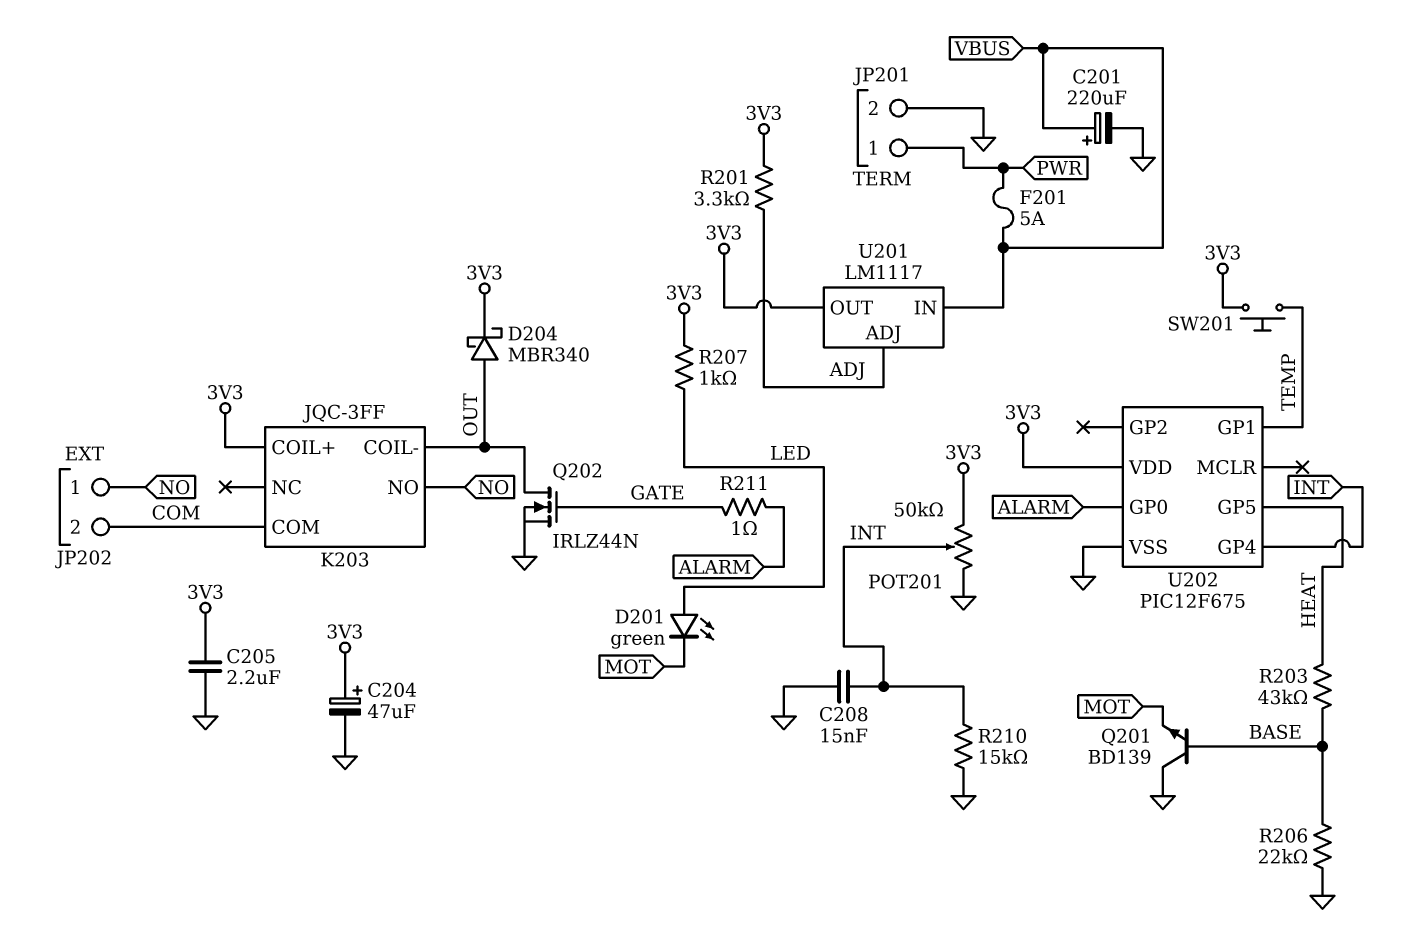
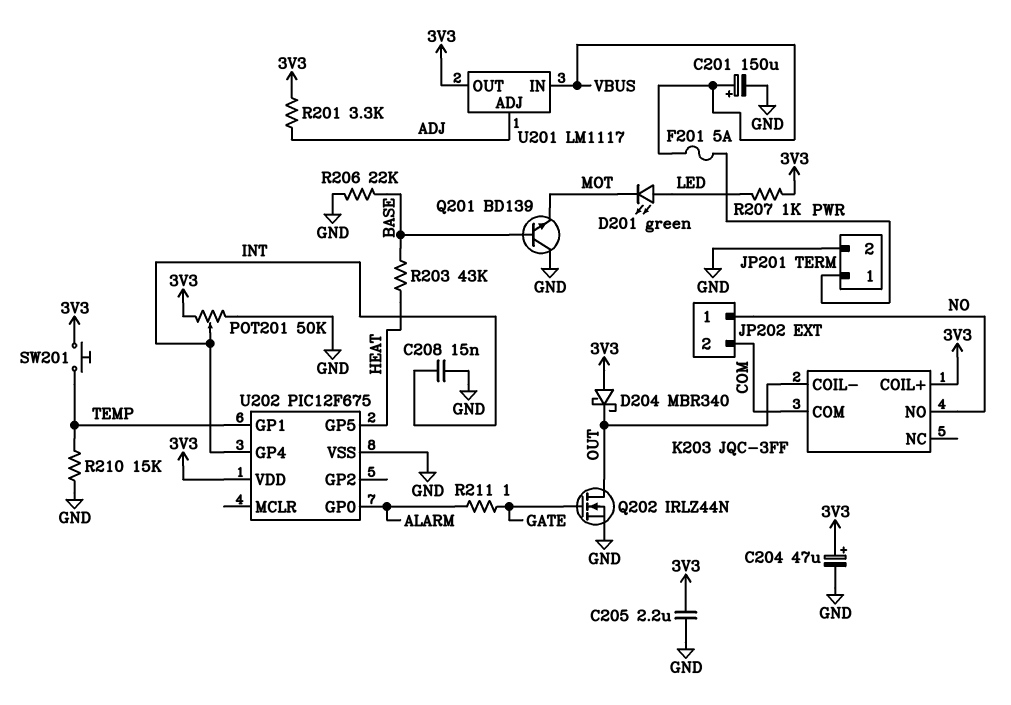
C201: 220uF (plus VBUS, minus GND) -> 150uF (plus VBUS, minus GND)
D204: schottky MBR340 (A OUT, K 3V3) -> schottky MBR340 (A 3V3, K OUT)
R210: 15k (GND, INT) -> 15k (GND, TEMP)

